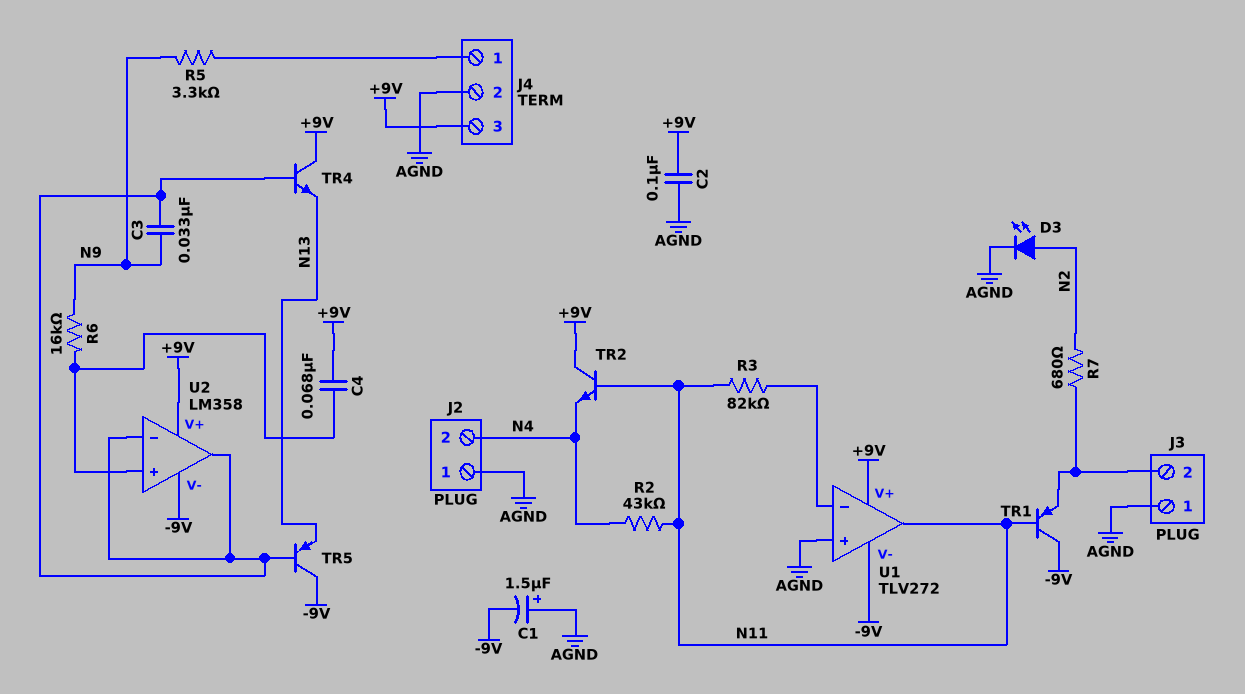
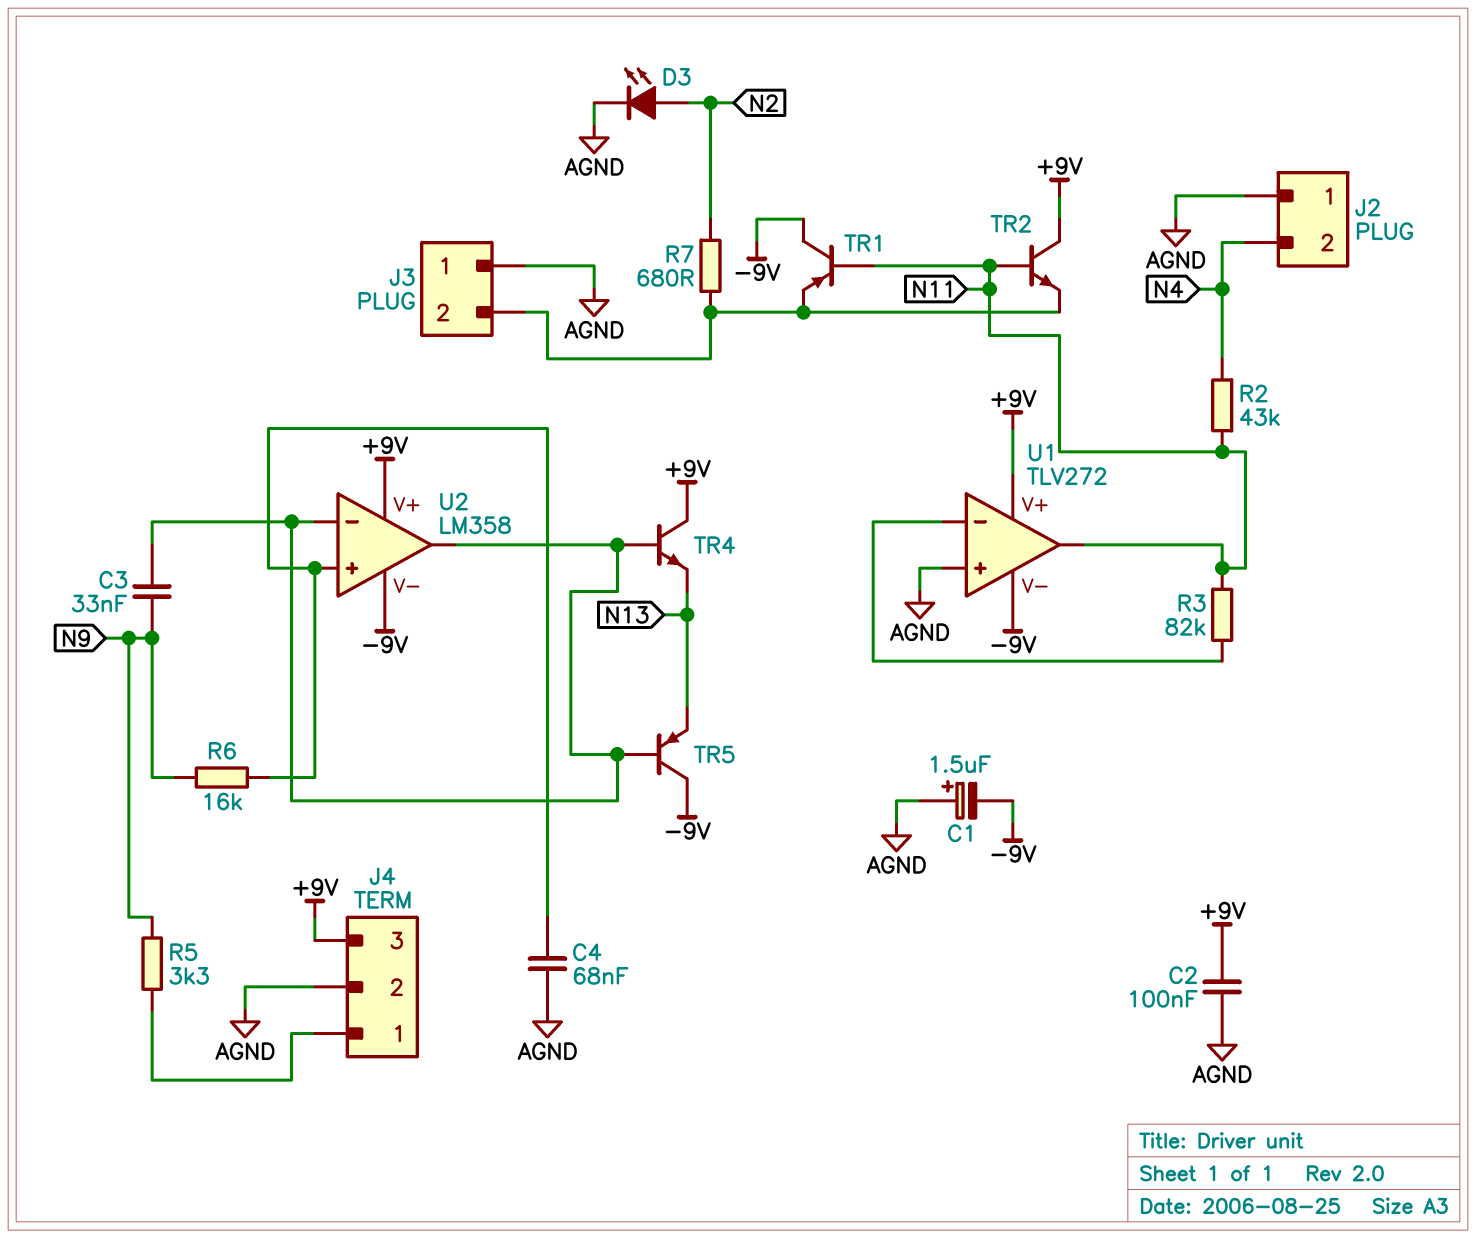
C4: 68nF (+9V, U2/in+) -> 68nF (AGND, U2/in+)
TR2: NPN (B N11, C +9V, E N4) -> NPN (B N11, C +9V, E J3/2)

